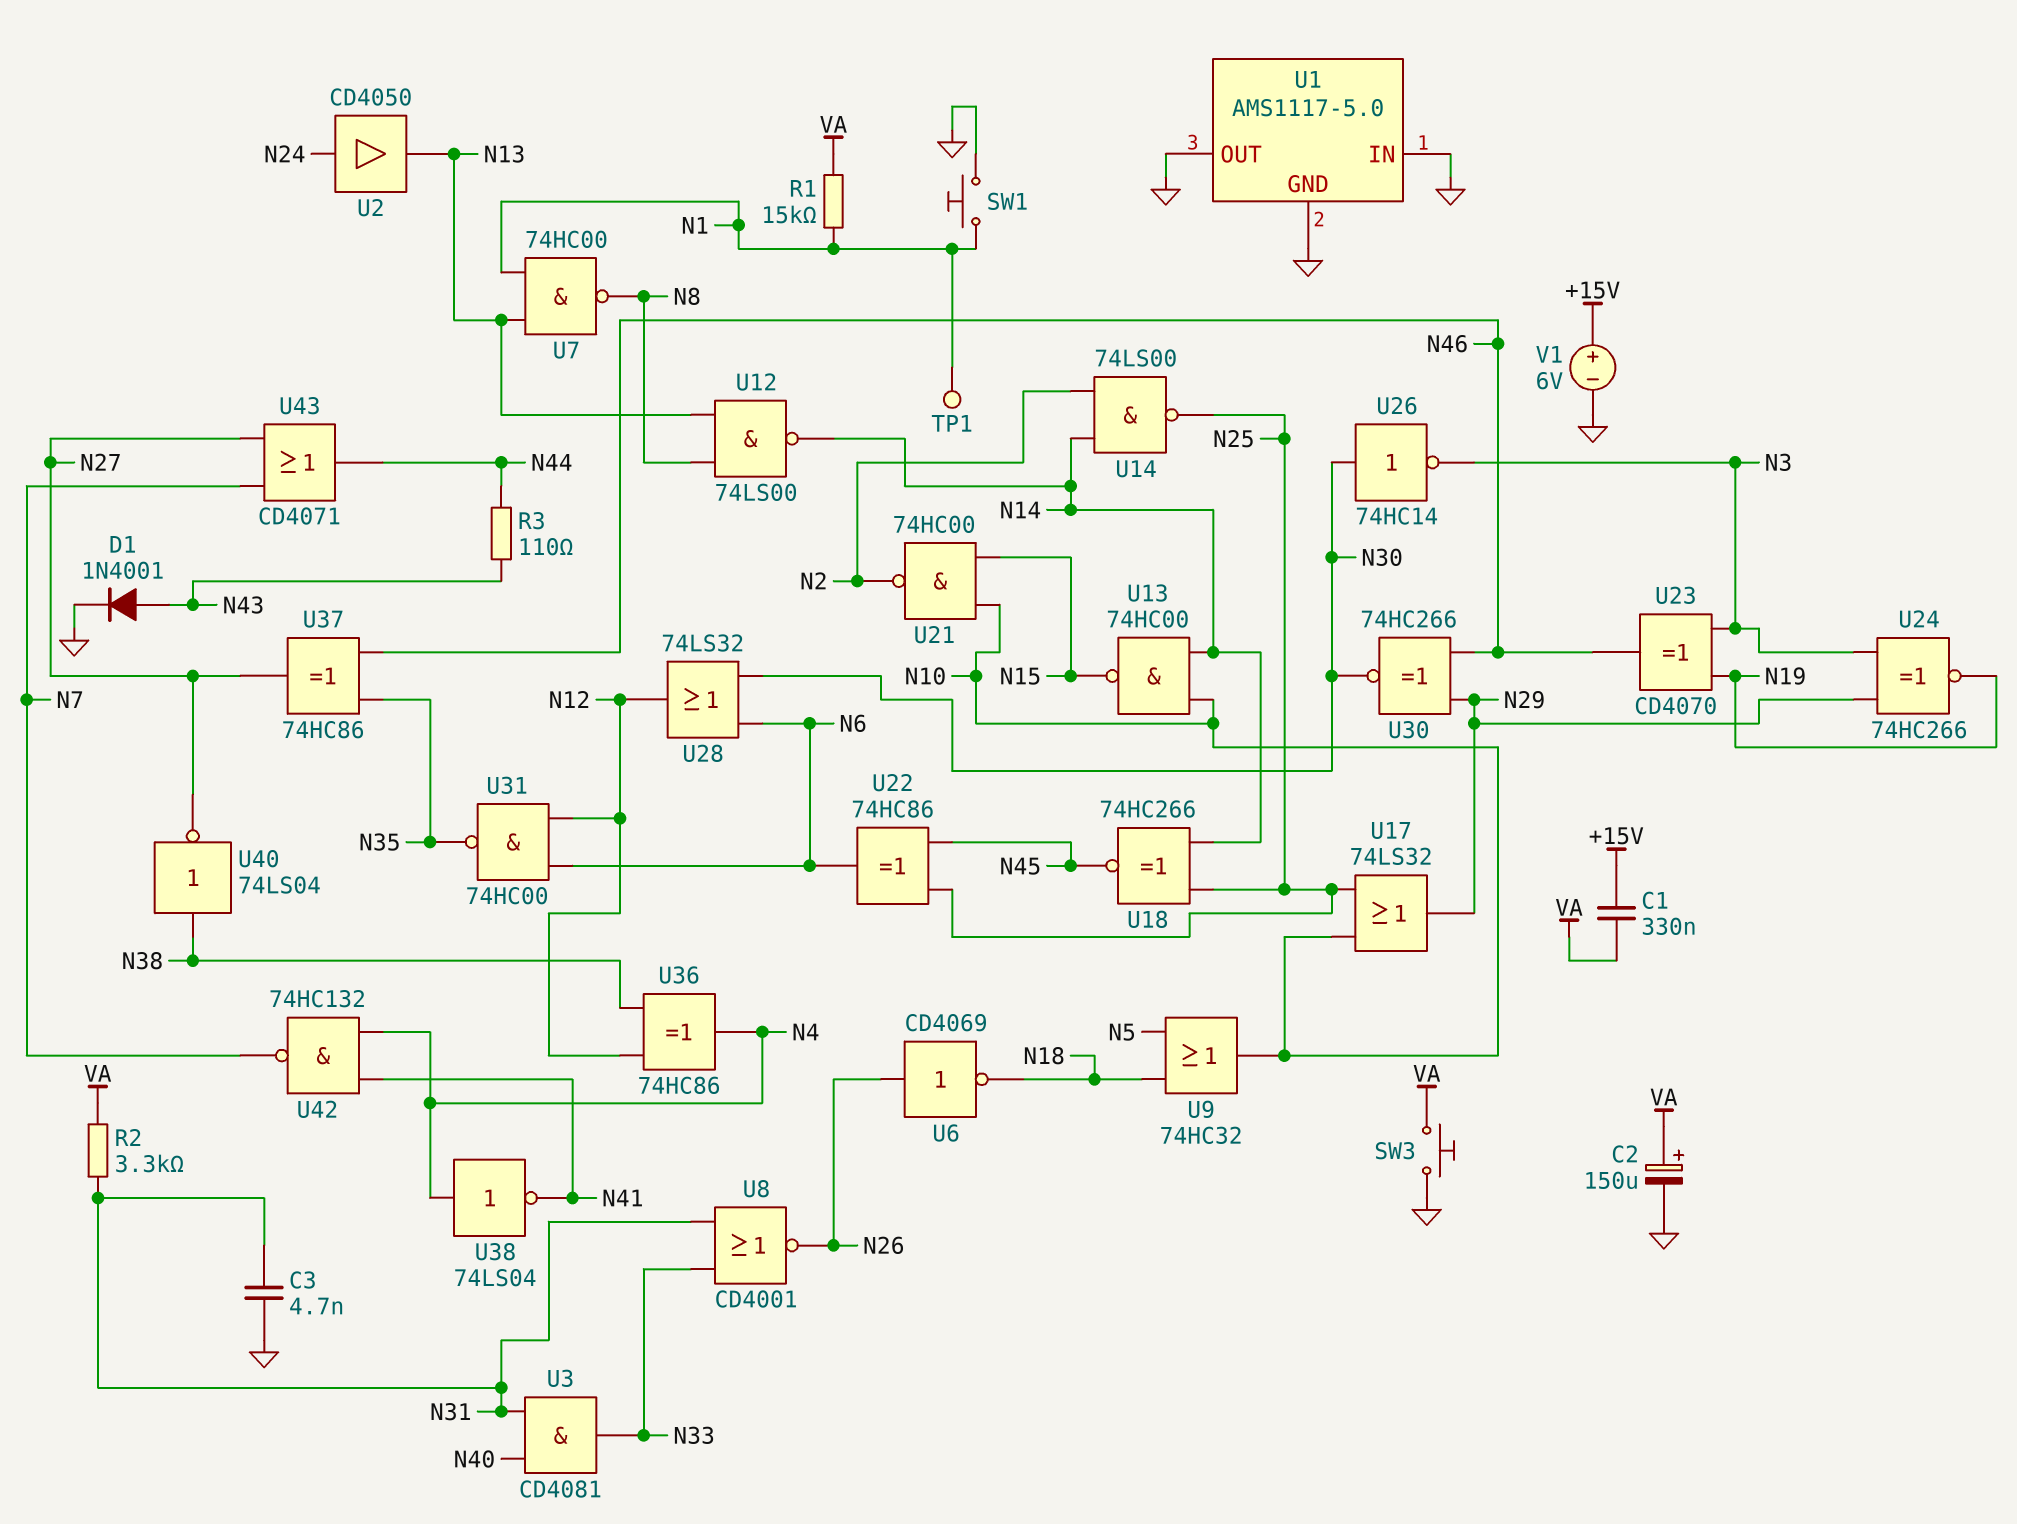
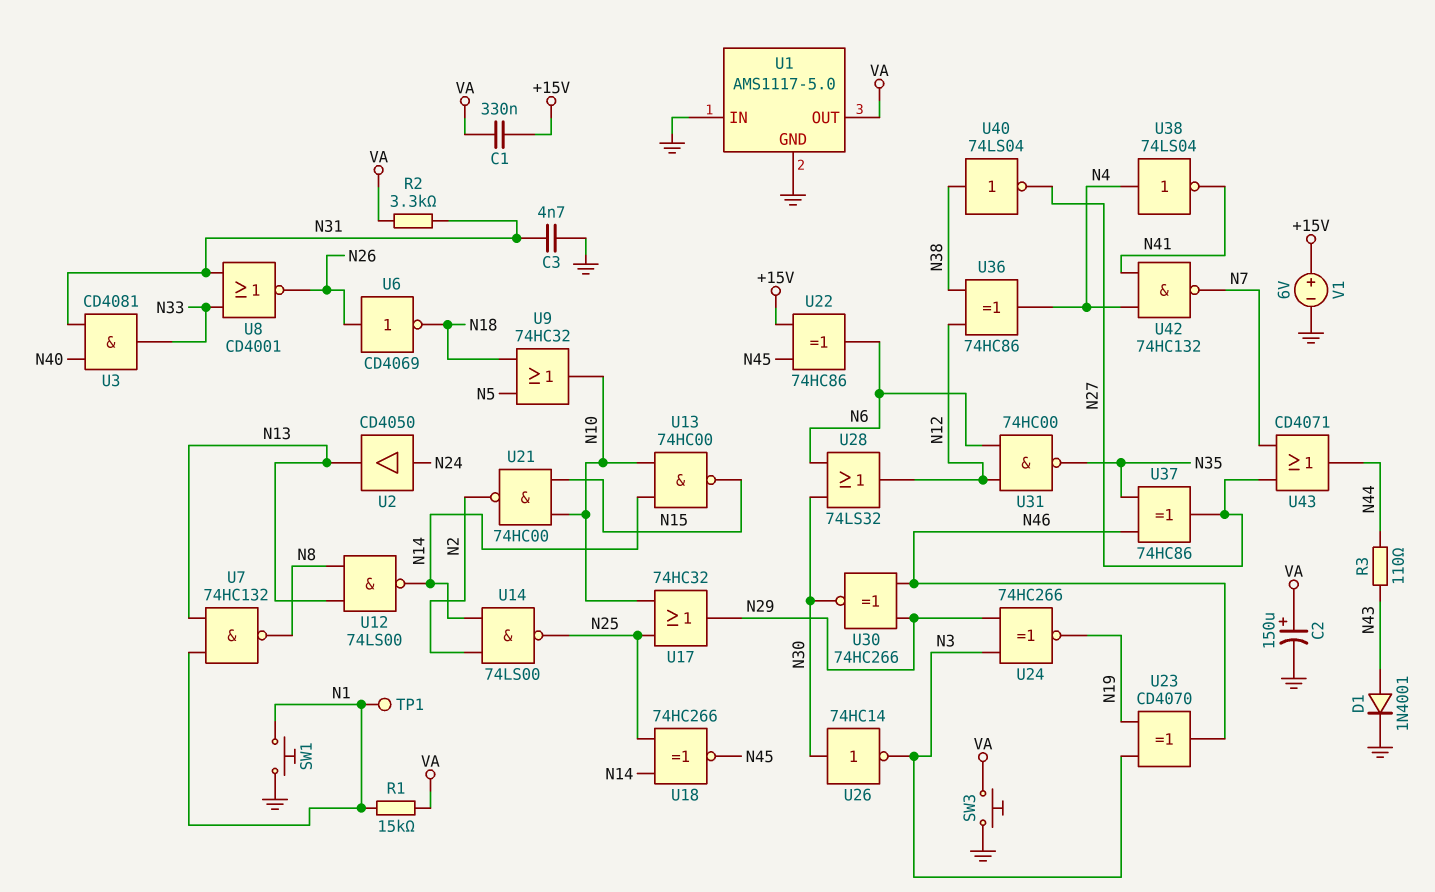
U1 pin OUT: GND -> VA
U7: NAND 74HC00 (in N1, in N13, out N8) -> NAND 74HC132 (in N1, in N13, out N8)
U17: OR 74LS32 (in N10, in N25, out N29) -> OR 74HC32 (in N10, in N25, out N29)
U22: XOR 74HC86 (in N25, in N45, out N6) -> XOR 74HC86 (in +15V, in N45, out N6)

